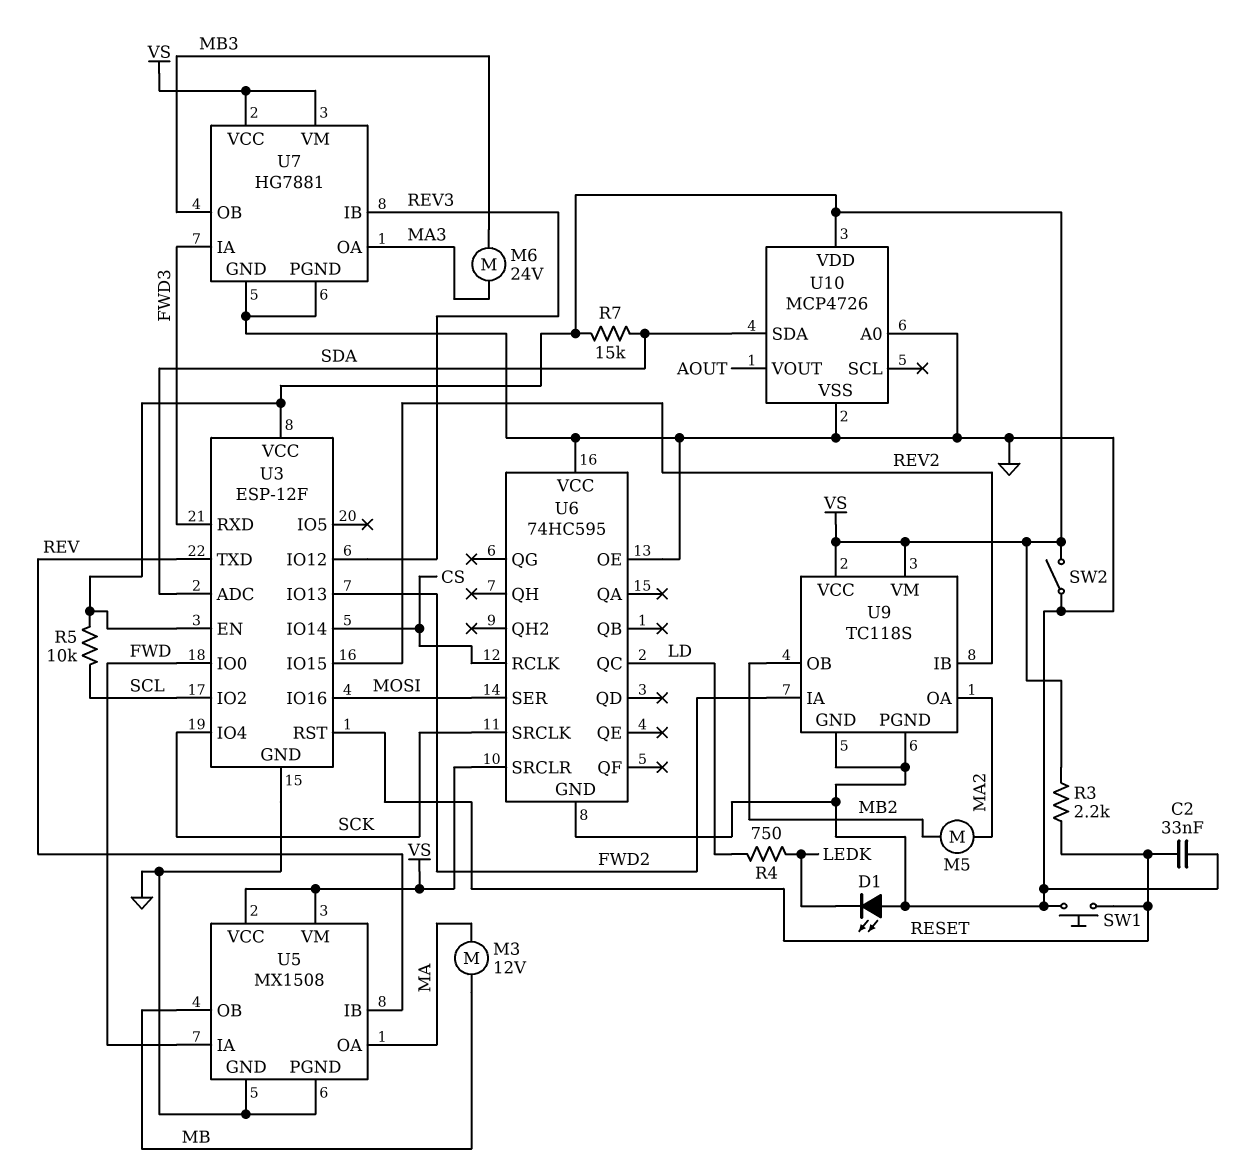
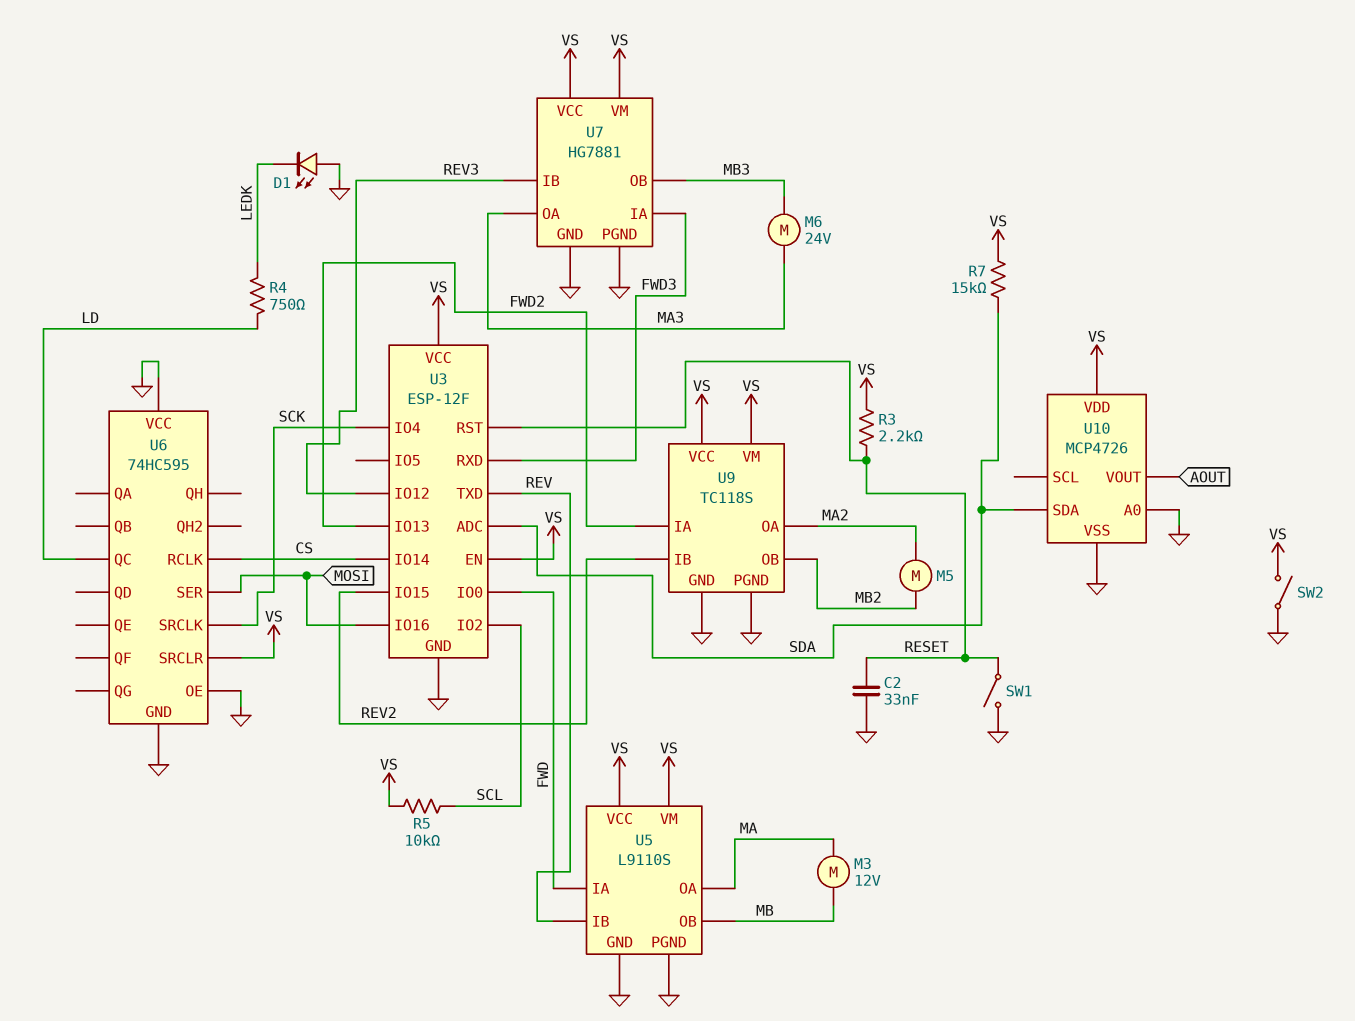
SW1: button (GND, RESET) -> switch (GND, RESET)
U5: MX1508 -> L9110S

